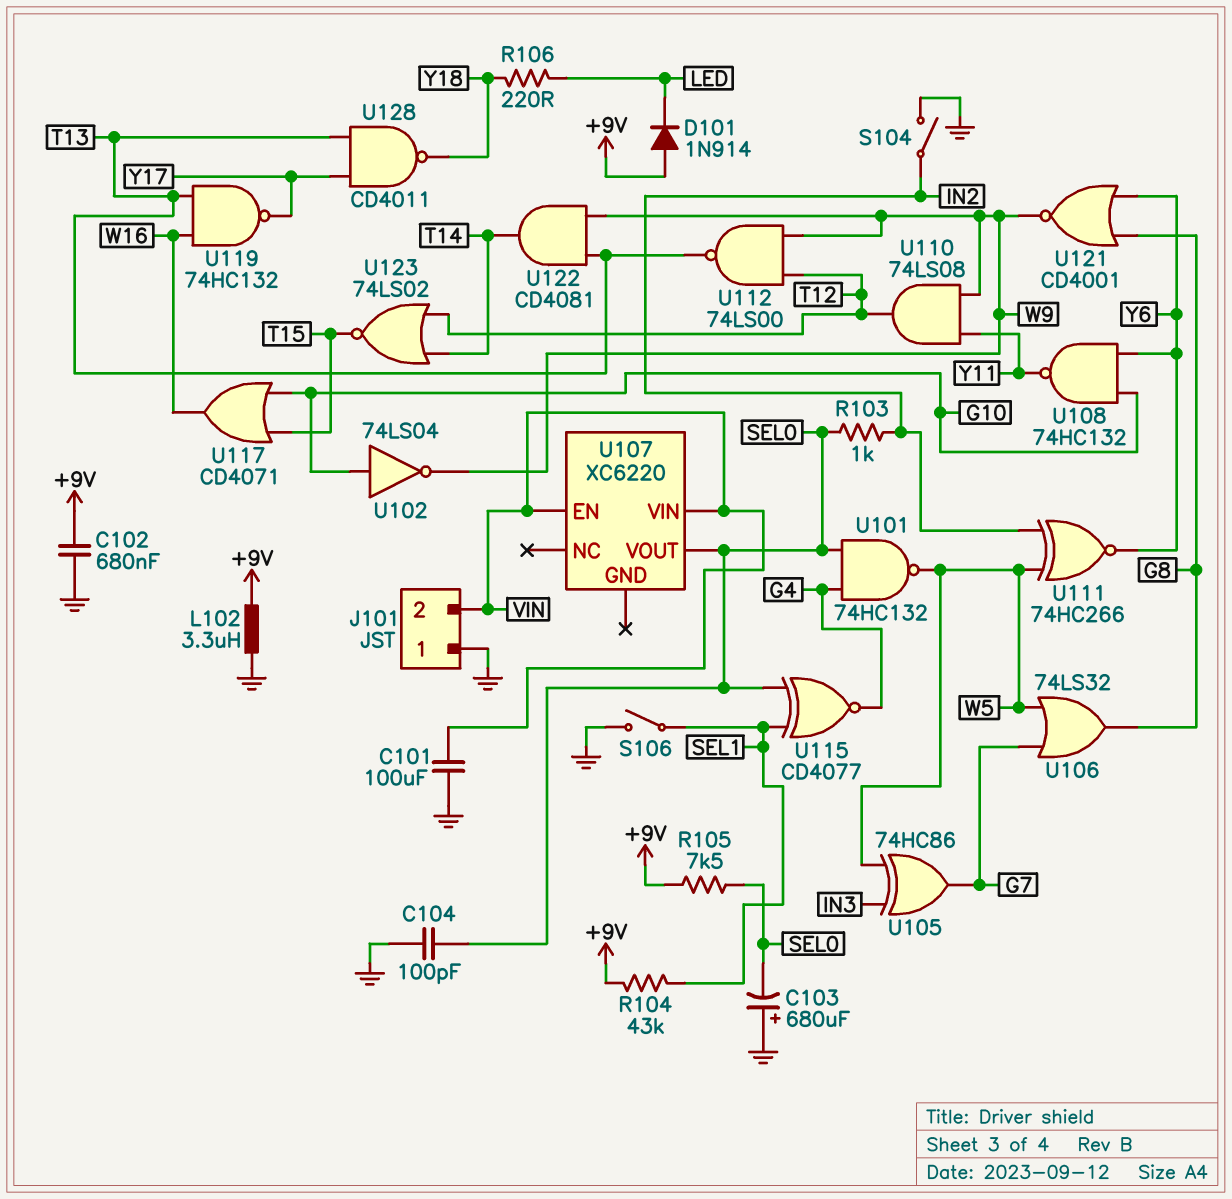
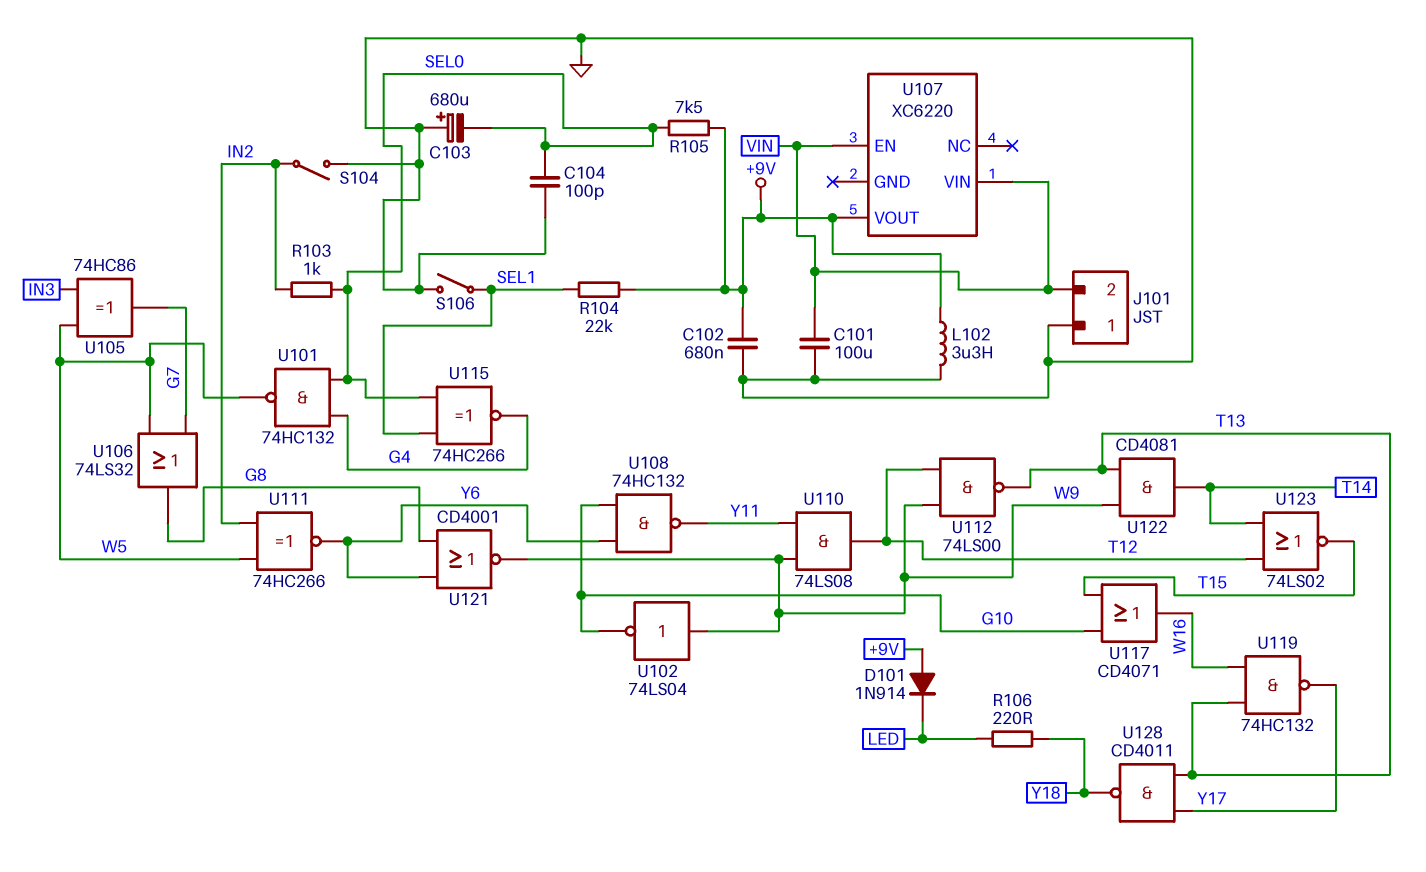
R104: 43k (+9V, SEL1) -> 22k (+9V, SEL1)
U102: NOT 74LS04 (in G10, out W9) -> NOT 74LS04 (in W9, out G10)
U107 pin VOUT: SEL0 -> +9V
U115: XNOR CD4077 (in SEL0, in SEL1, out G4) -> XNOR 74HC266 (in SEL0, in SEL1, out G4)

